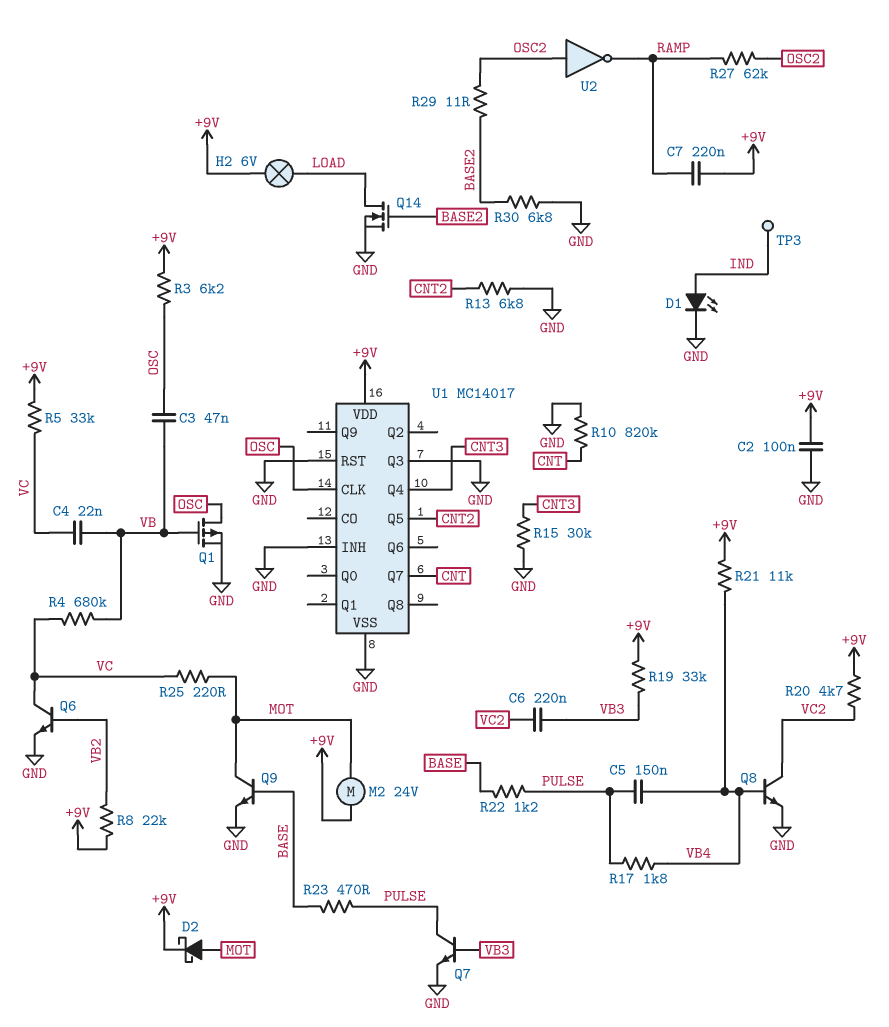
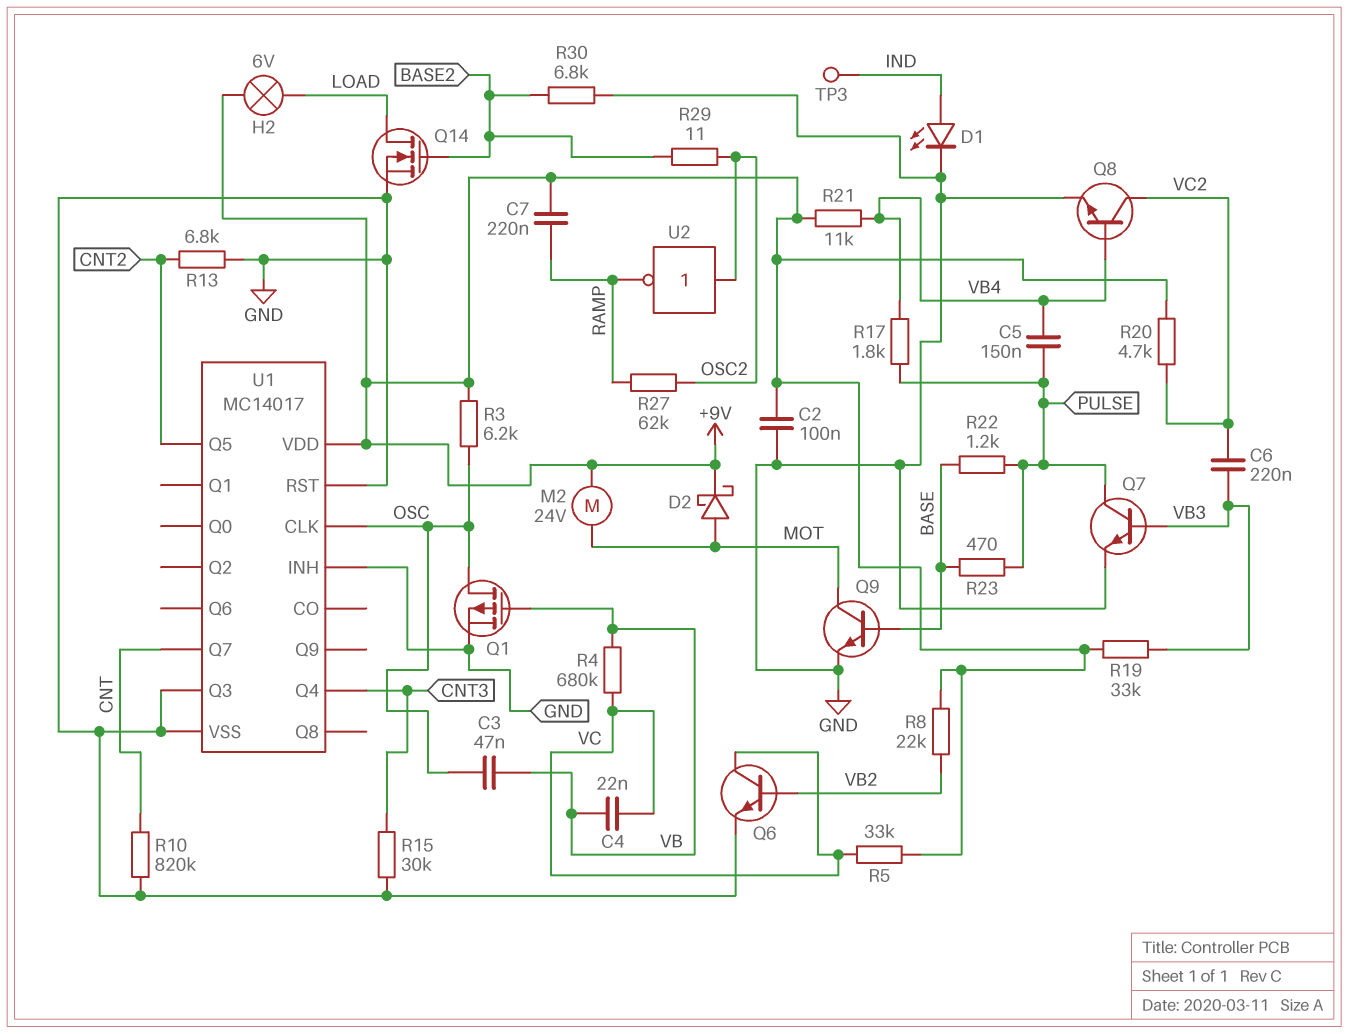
R25: 220 (MOT, VC) -> none

